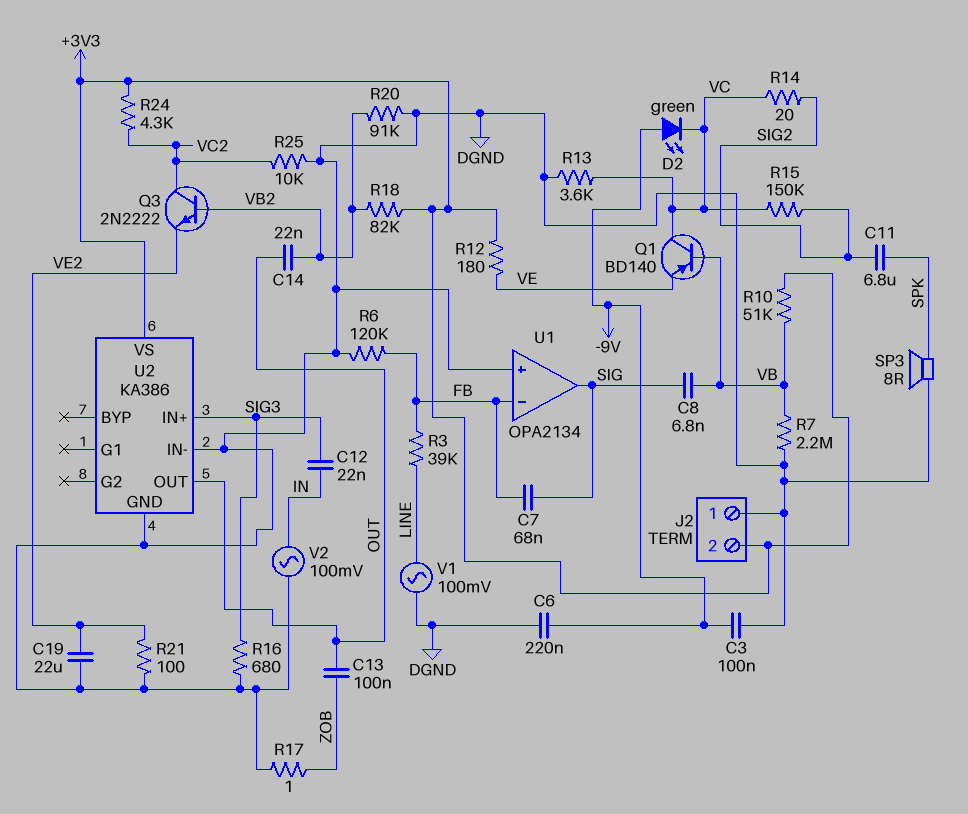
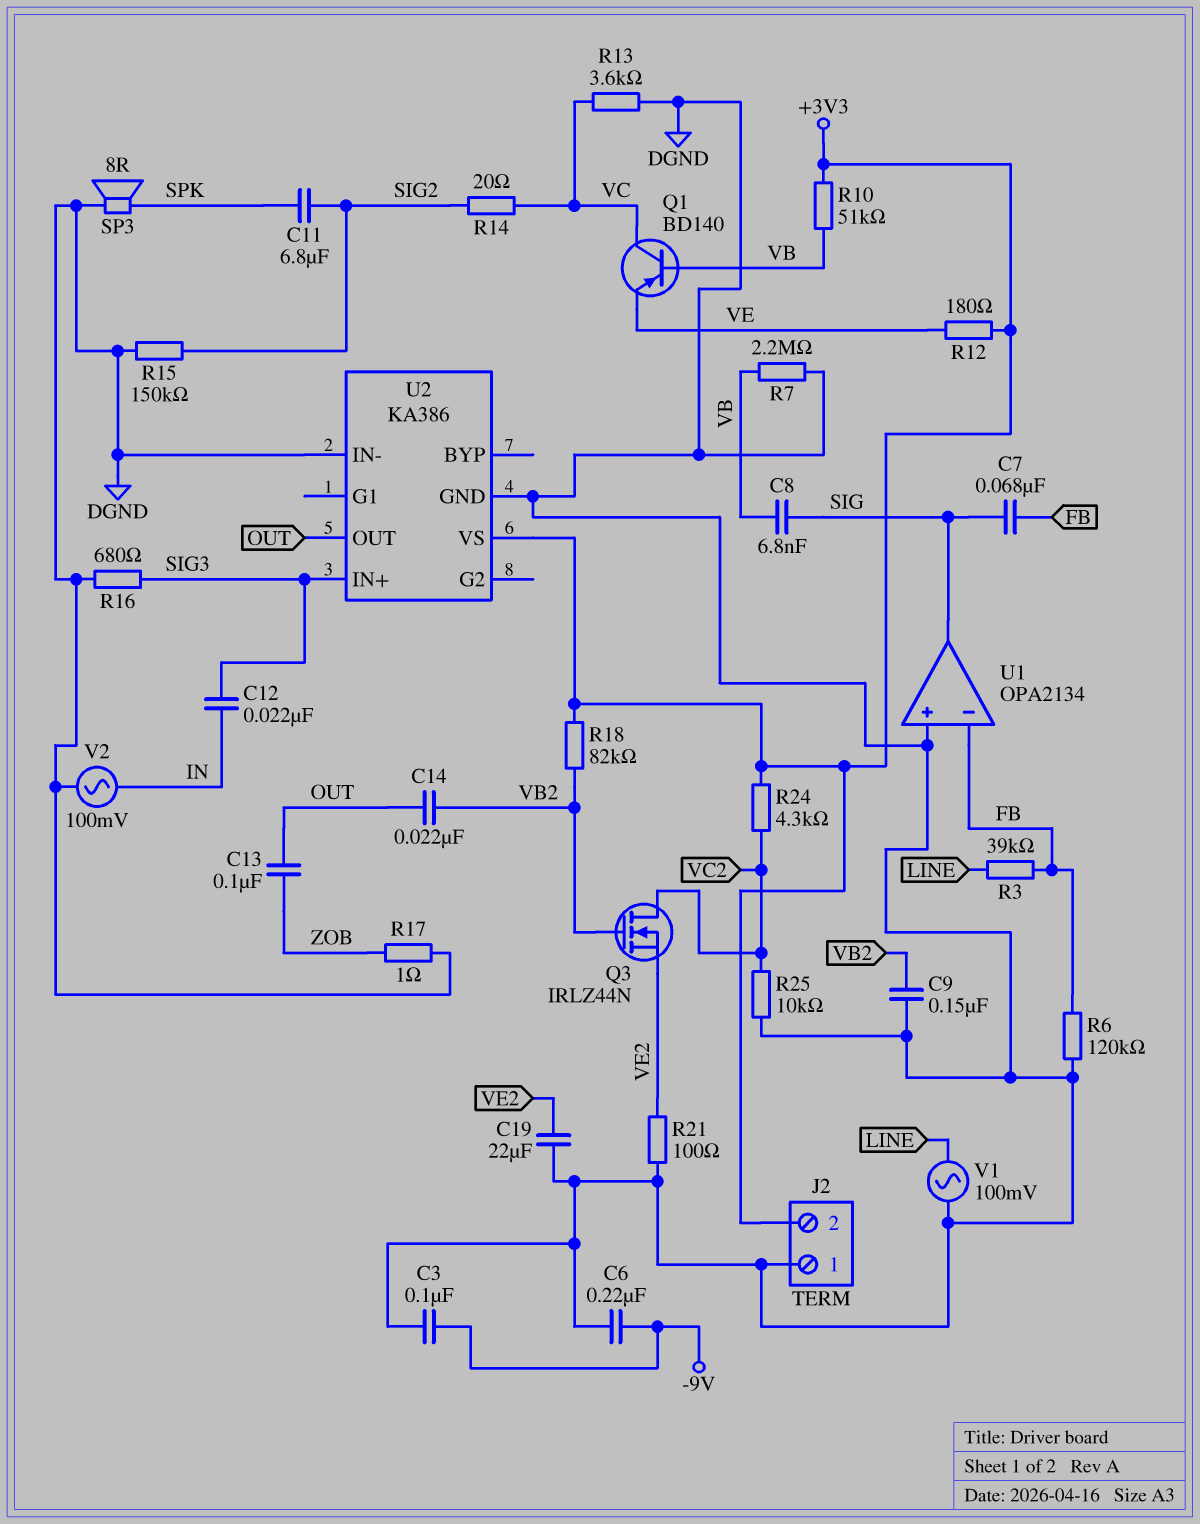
C9: none -> 150nF (DGND, VB2)
D2: LED green (A -9V, K VC) -> none
Q3: NPN 2N2222 (B VB2, C VC2, E VE2) -> NMOS IRLZ44N (G VB2, D VC2, S VE2)
R15: 150k (SIG2, VC) -> 150k (DGND, SIG2)
R20: 91k (DGND, VB2) -> none

